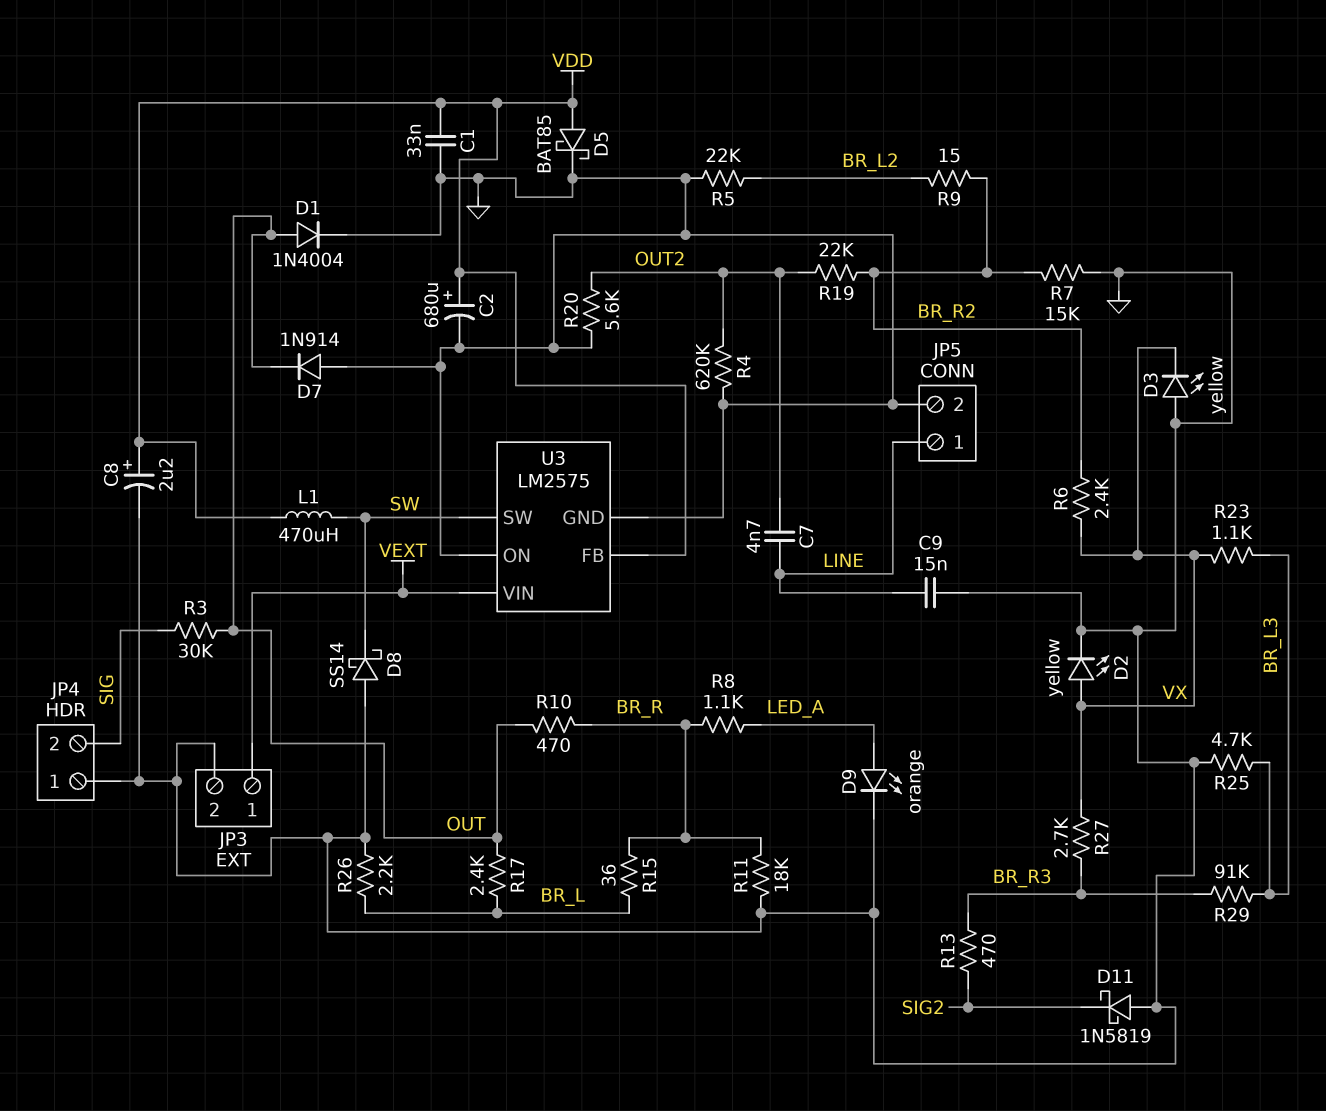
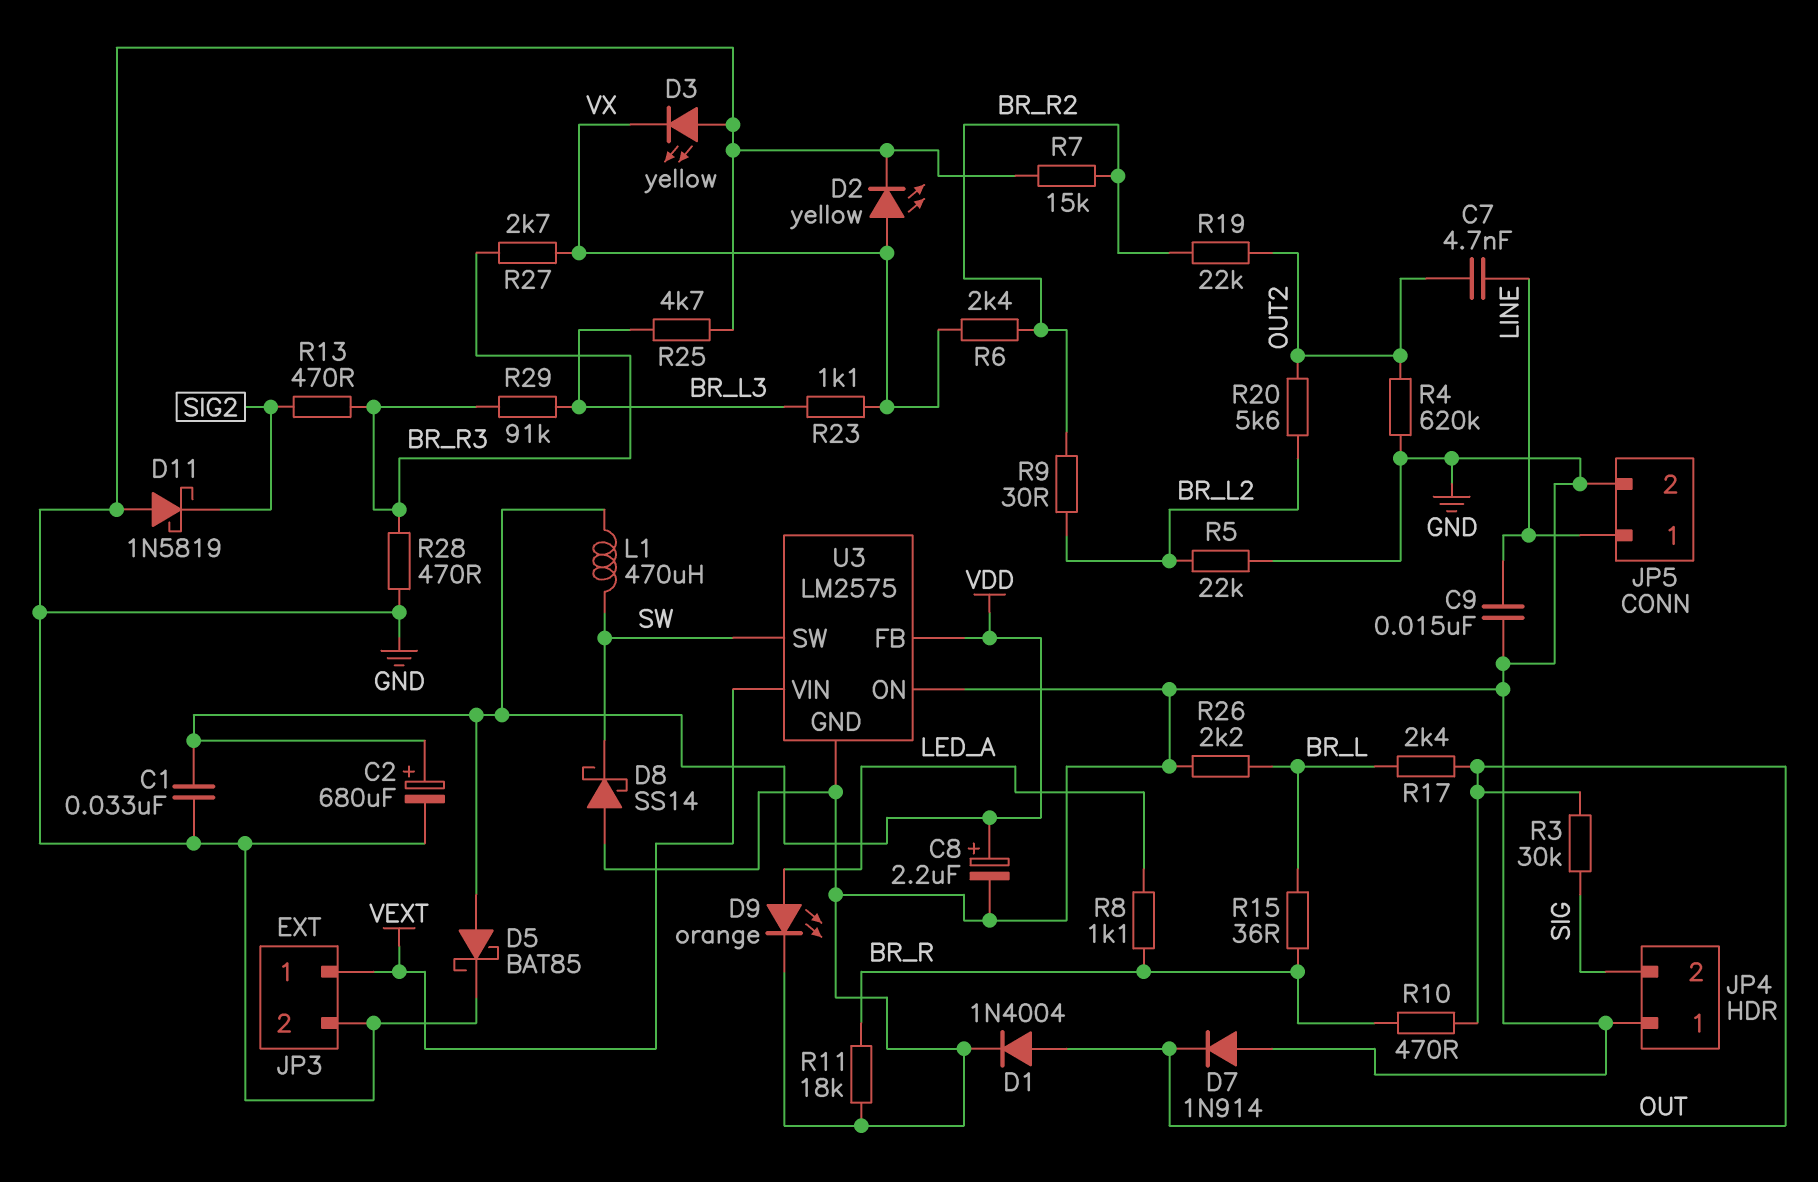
R9: 15 (BR_L2, BR_R2) -> 30 (BR_L2, BR_R2)
R20: 5.6k (GND, OUT2) -> 5.6k (BR_L2, OUT2)
R28: none -> 470 (BR_R3, GND)

